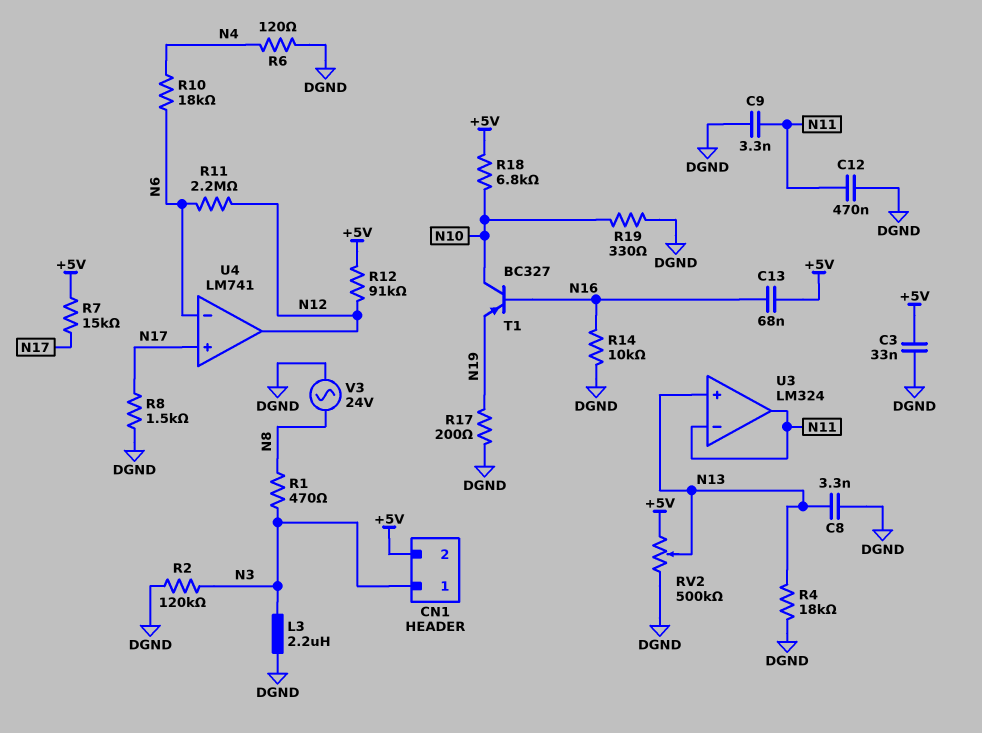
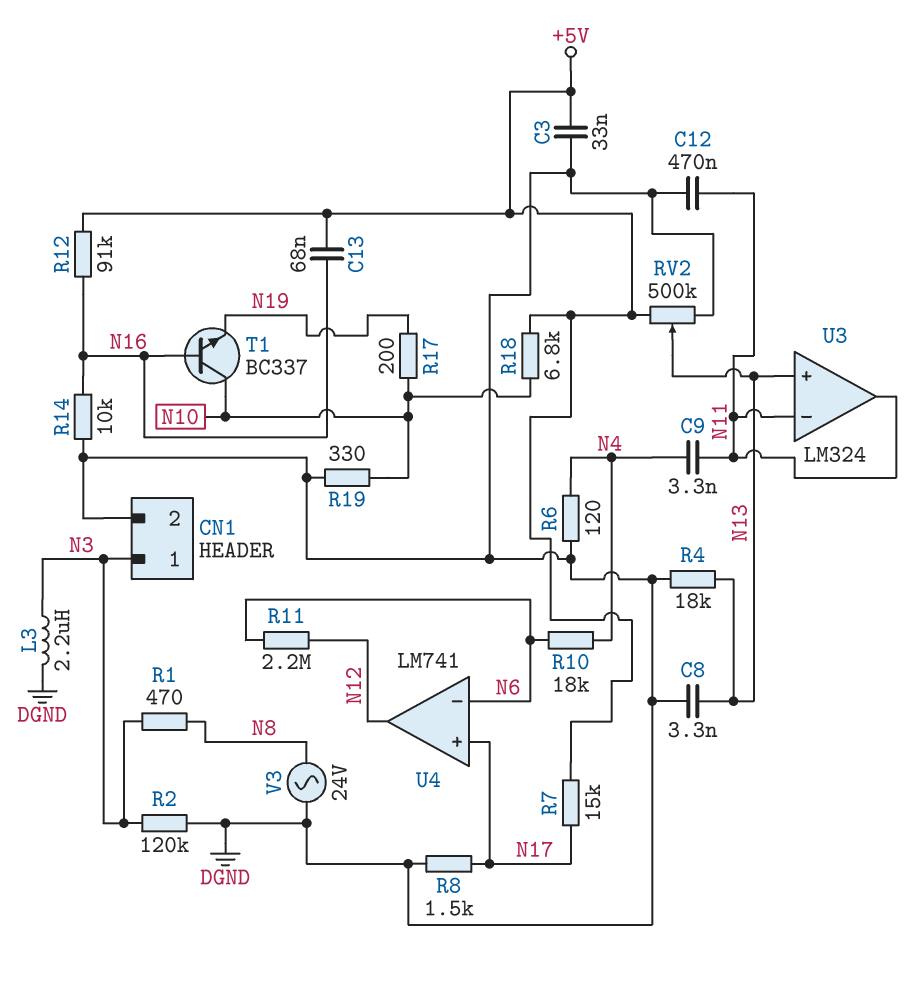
C9: 3.3nF (DGND, N11) -> 3.3nF (N4, N11)
CN1 pin 2: +5V -> DGND
R12: 91k (+5V, N12) -> 91k (+5V, N16)
R17: 200 (DGND, N19) -> 200 (N10, N19)
T1: PNP BC327 (B N16, C N10, E N19) -> NPN BC337 (B N16, C N10, E N19)

